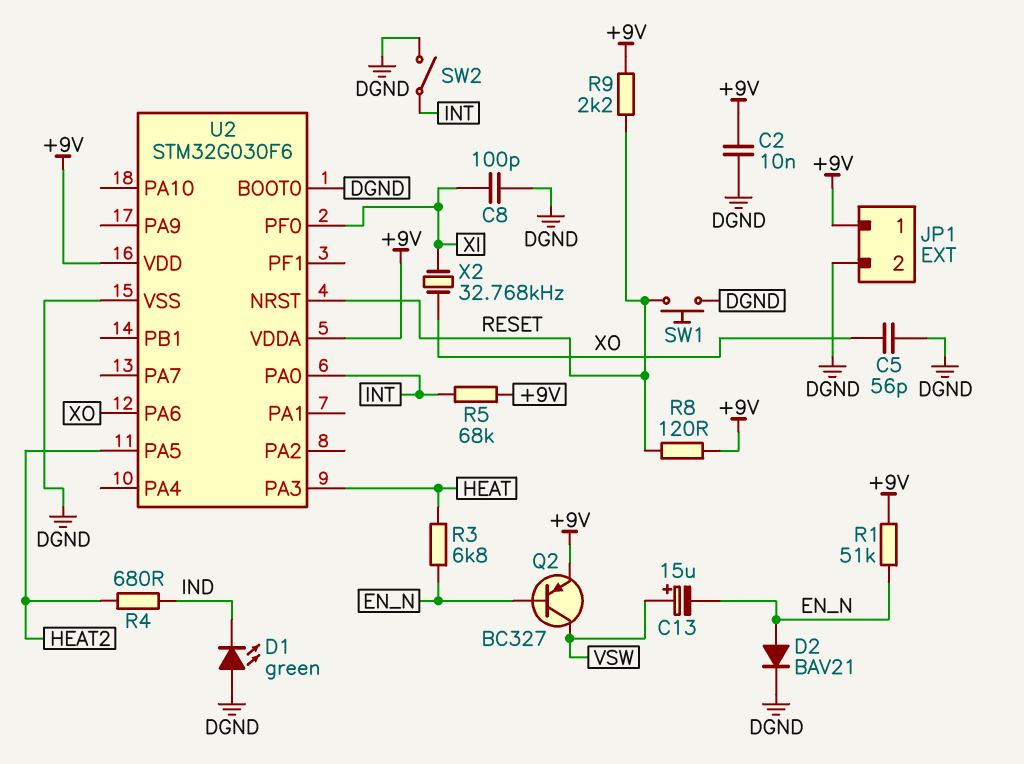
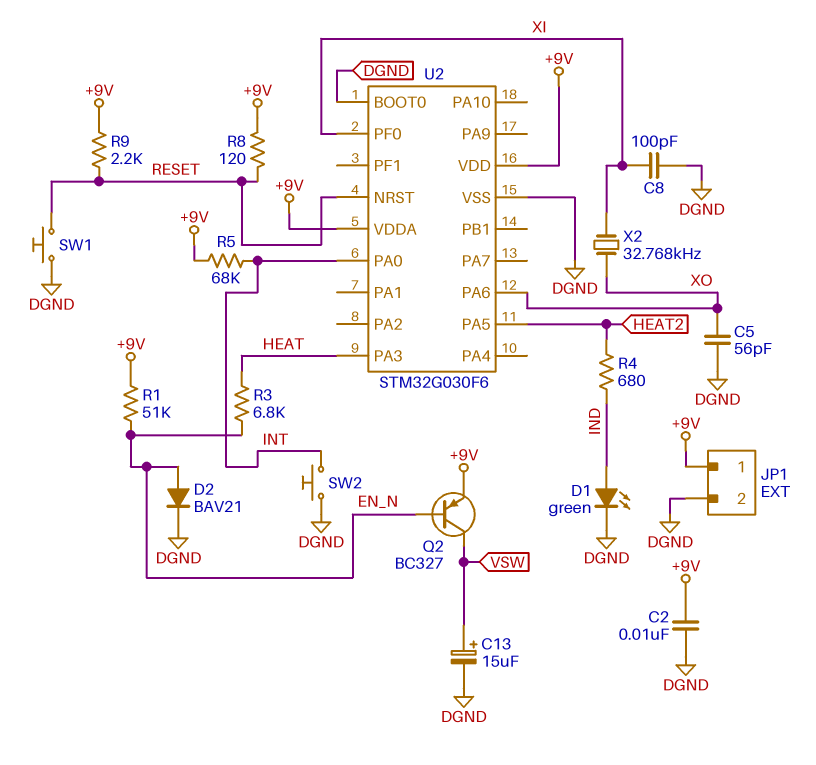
C13: 15uF (plus VSW, minus EN_N) -> 15uF (plus VSW, minus DGND)
D1: LED green (A DGND, K IND) -> LED green (A IND, K DGND)
SW2: switch (DGND, INT) -> button (DGND, INT)

